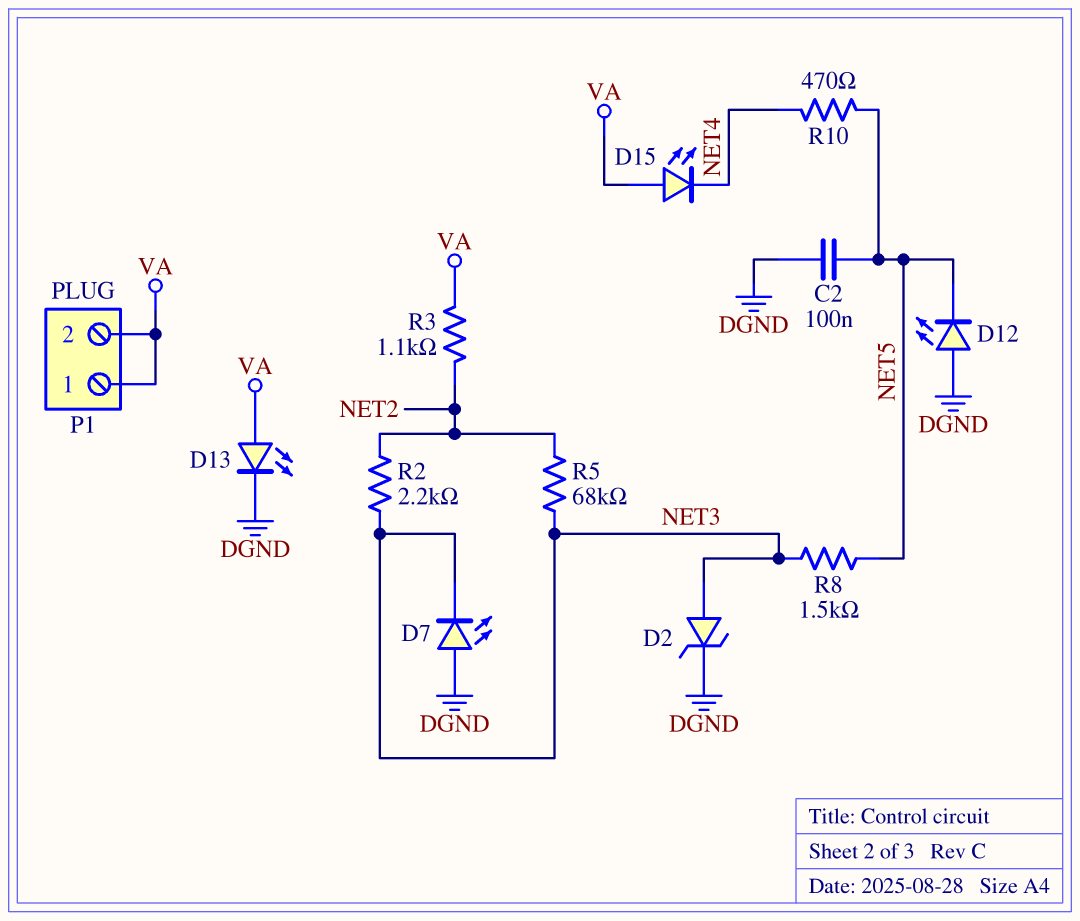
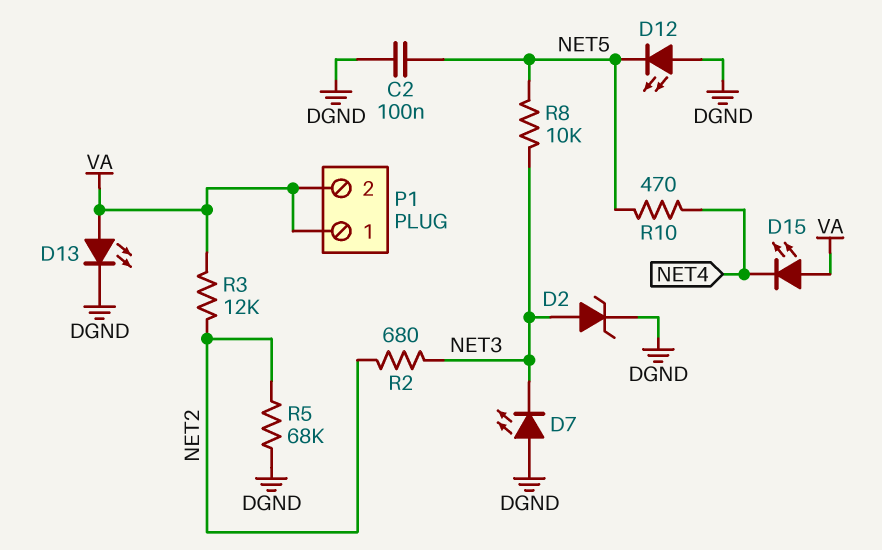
R2: 2.2k (NET2, NET3) -> 680 (NET2, NET3)
R3: 1.1k (NET2, VA) -> 12k (NET2, VA)
R5: 68k (NET2, NET3) -> 68k (DGND, NET2)
R8: 1.5k (NET3, NET5) -> 10k (NET3, NET5)

